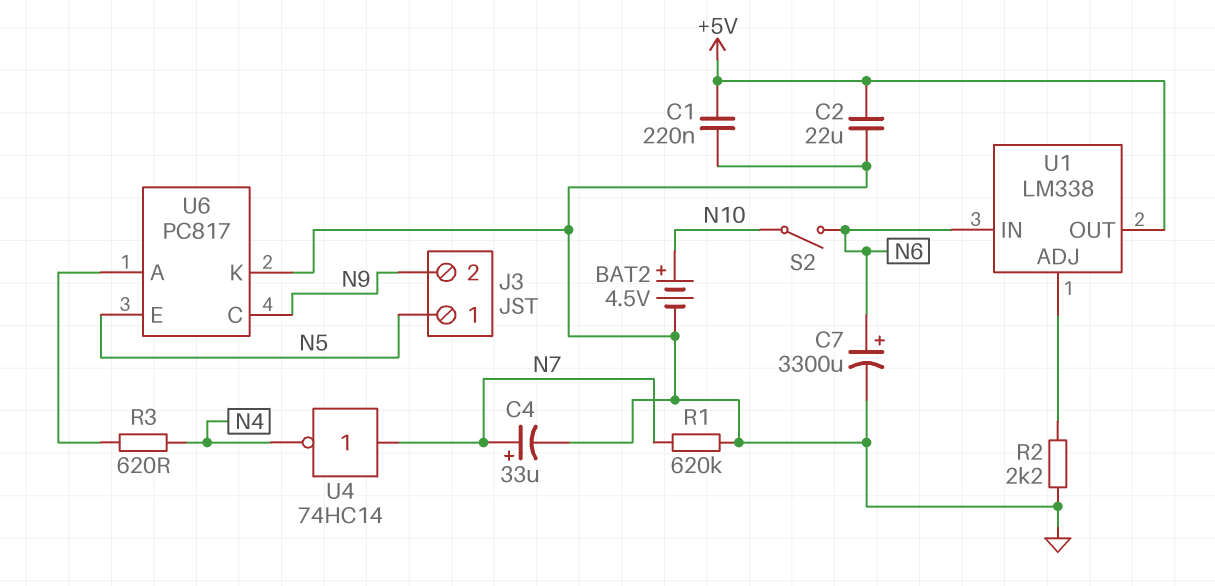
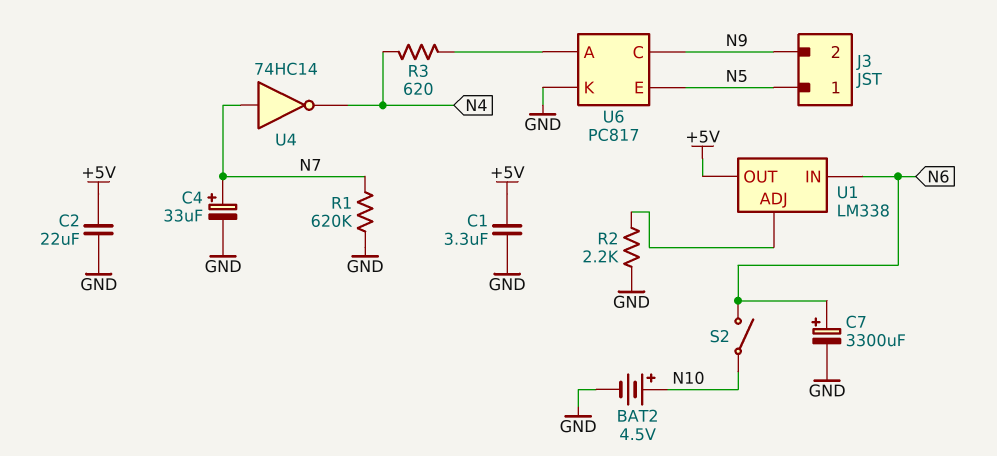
C1: 220nF (+5V, GND) -> 3.3uF (+5V, GND)

